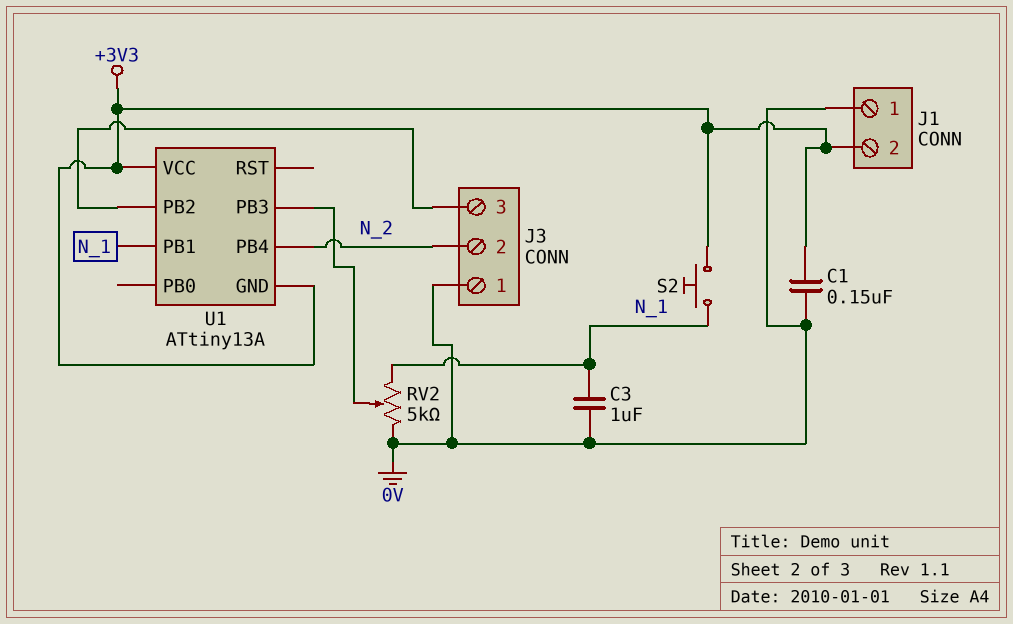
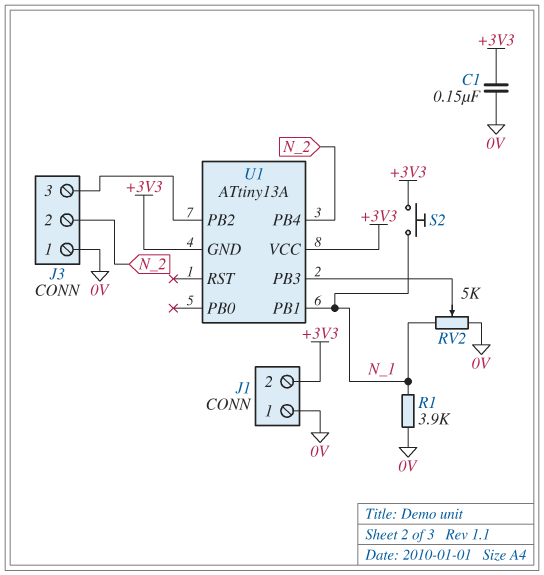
C3: 1uF (0V, N_1) -> none
R1: none -> 3.9k (0V, N_1)

